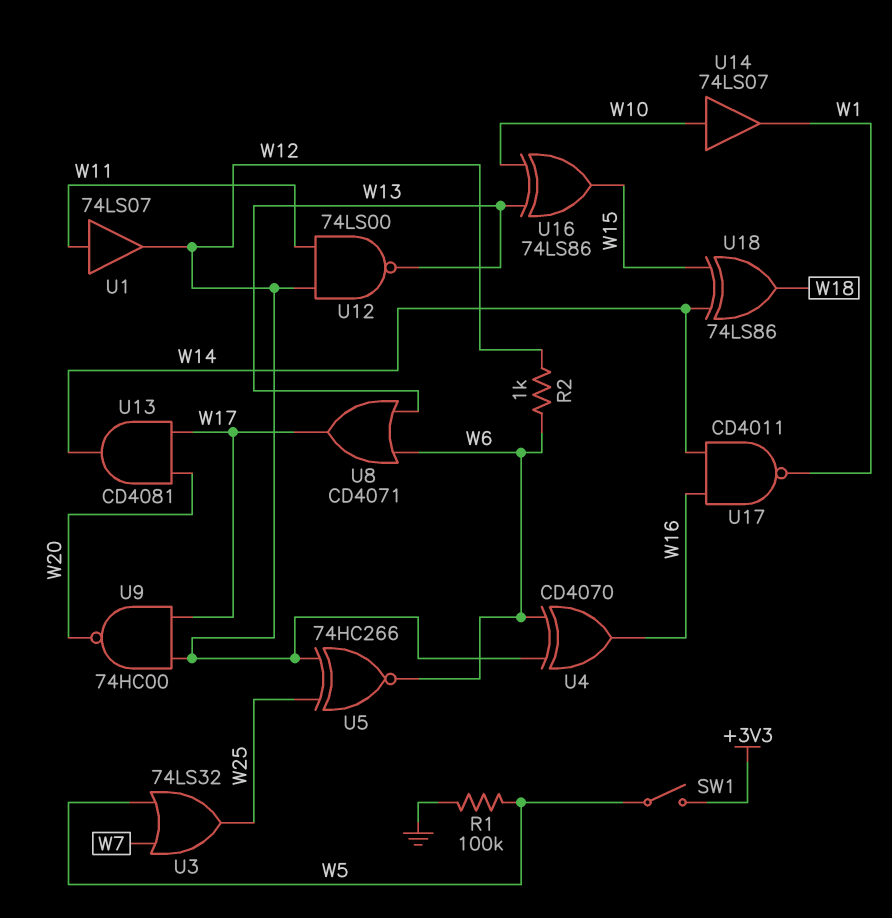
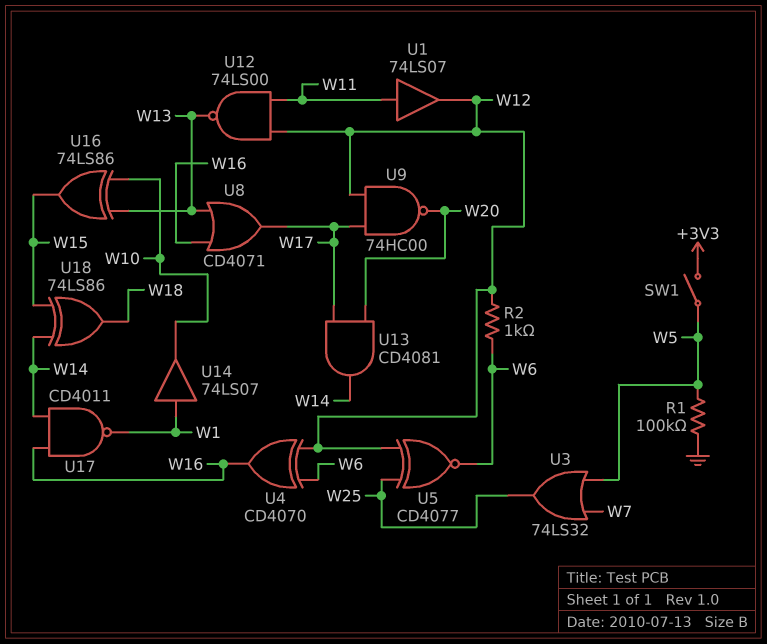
U5: XNOR 74HC266 (in W12, in W25, out W6) -> XNOR CD4077 (in W12, in W25, out W6)
U8: OR CD4071 (in W6, in W13, out W17) -> OR CD4071 (in W13, in W16, out W17)
U14: buffer 74LS07 (in W10, out W1) -> buffer 74LS07 (in W1, out W10)

